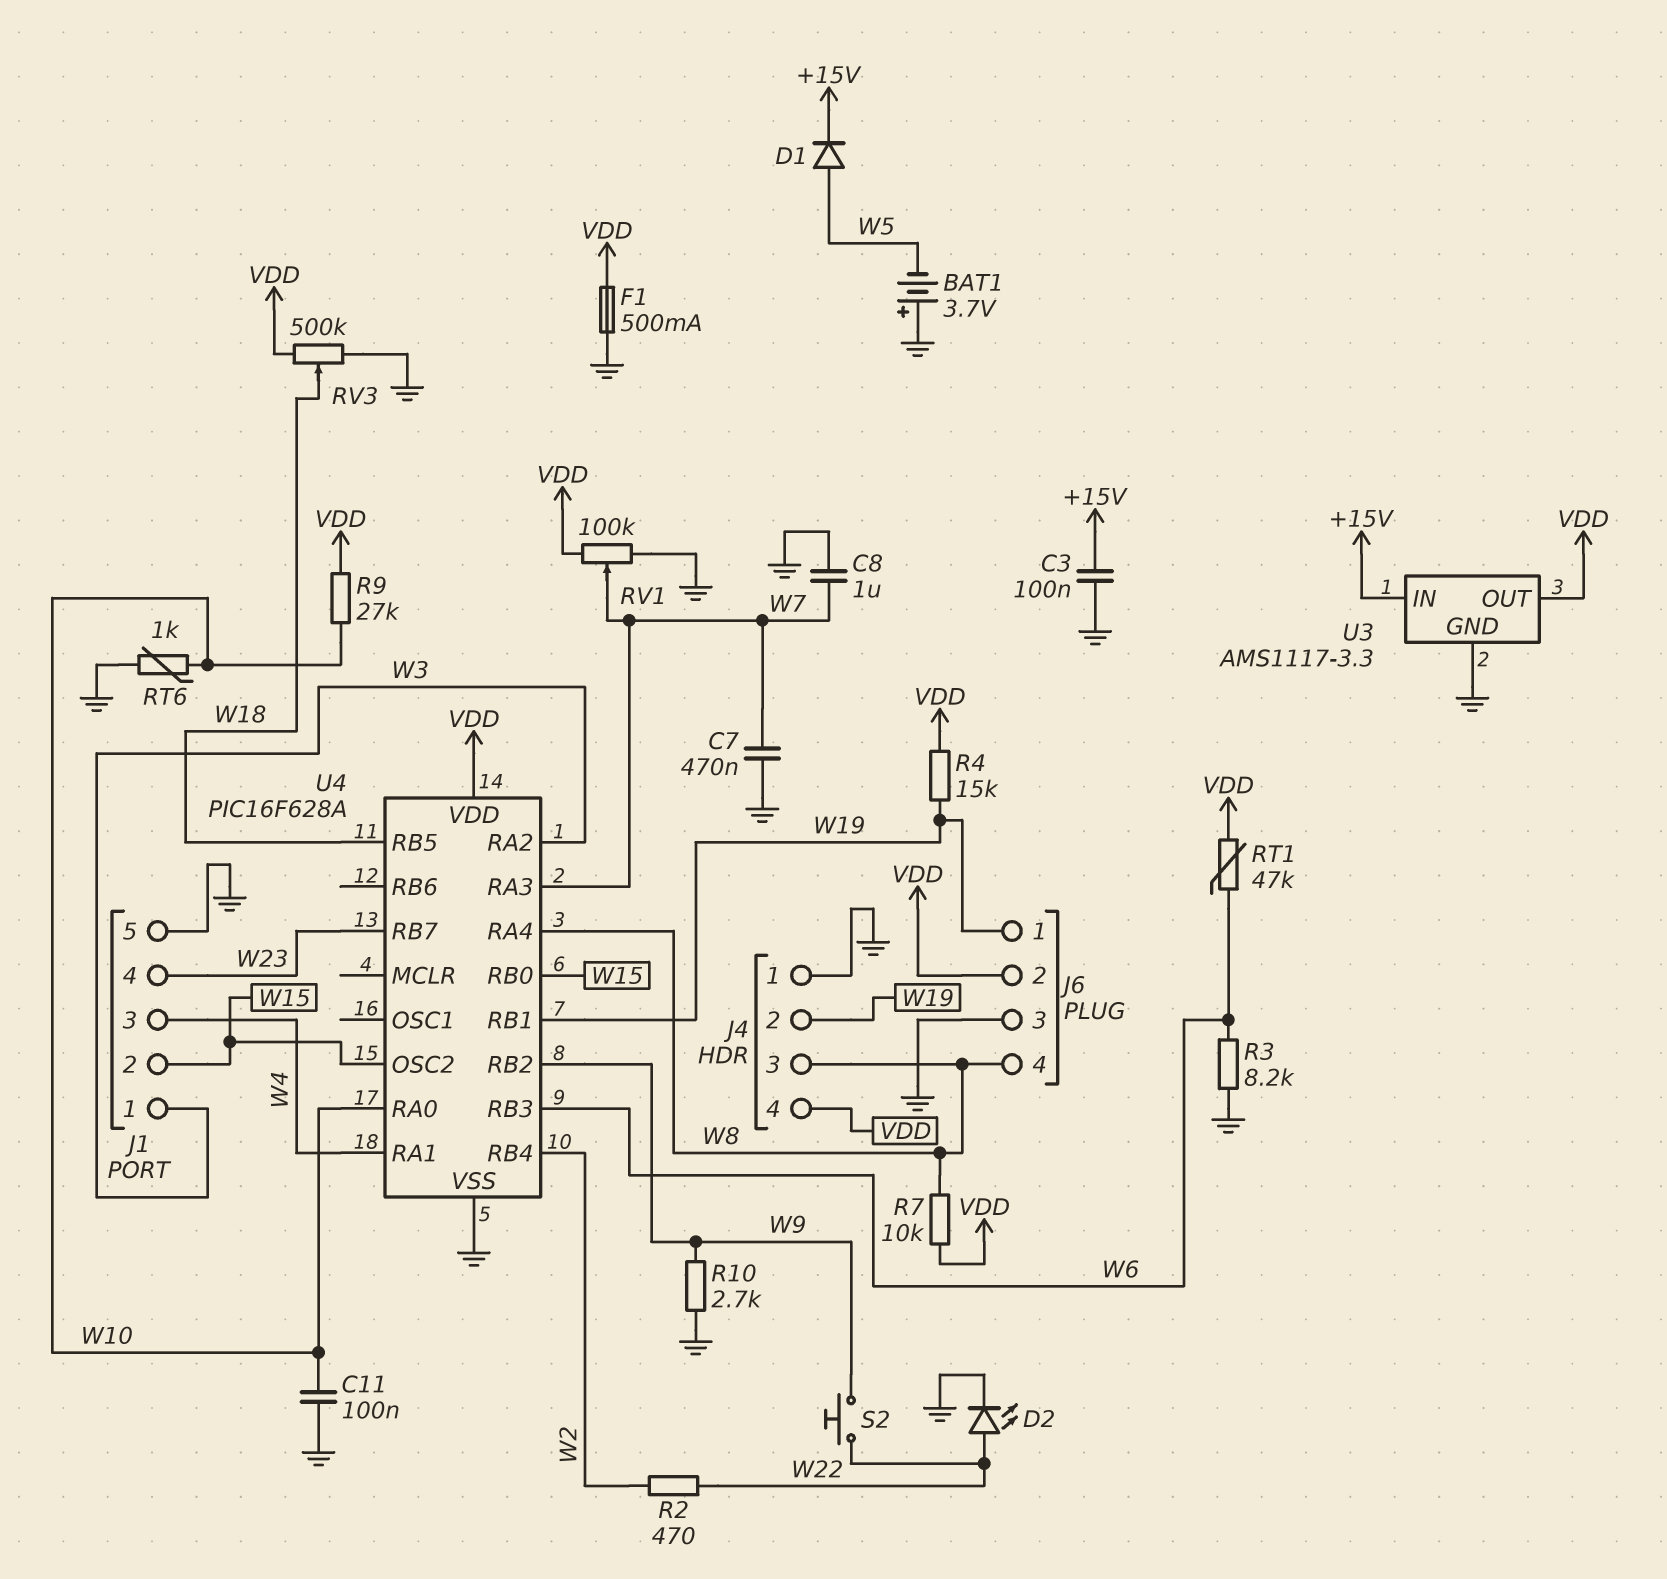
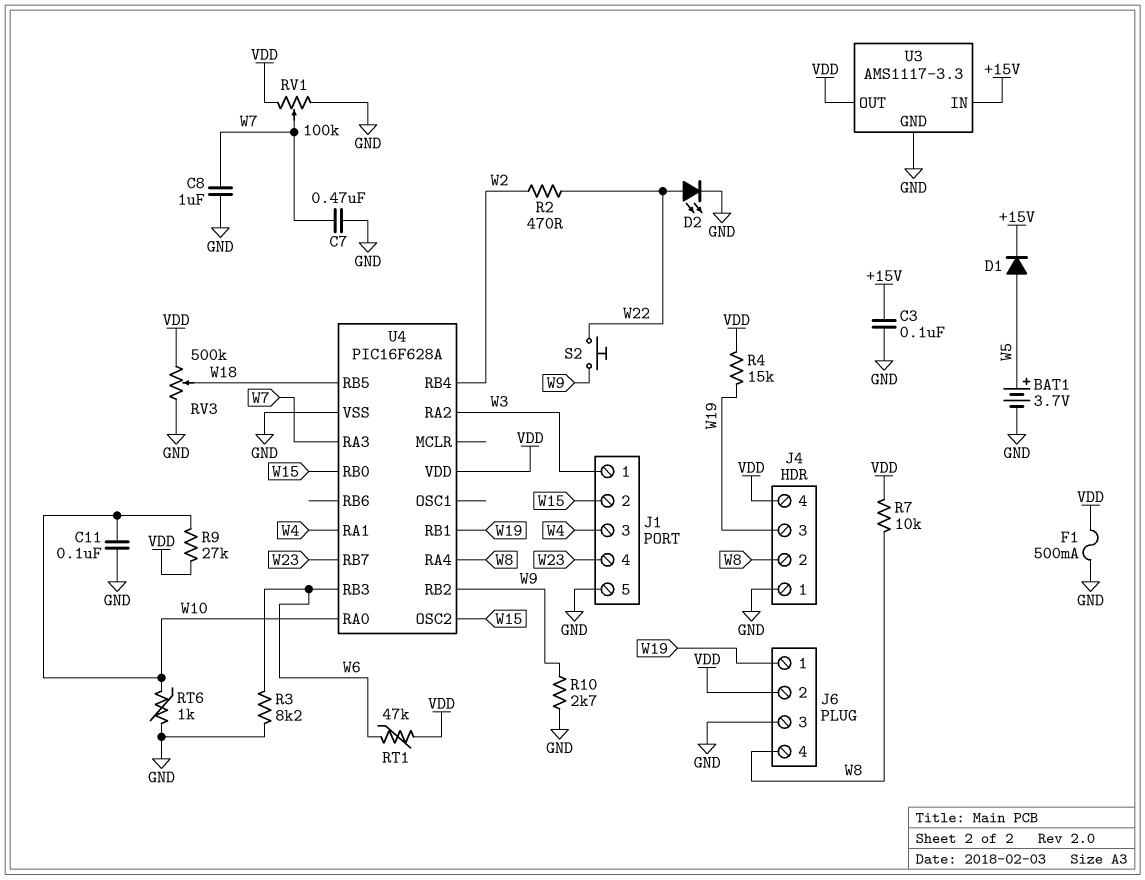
BAT1: 3.7V (plus GND, minus W5) -> 3.7V (plus W5, minus GND)
J4 pin 2: W19 -> W8
J4 pin 3: W8 -> W19

